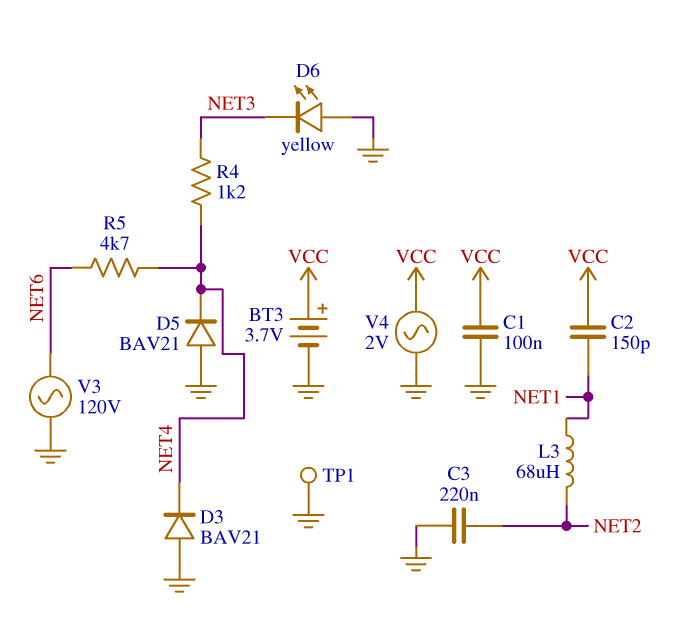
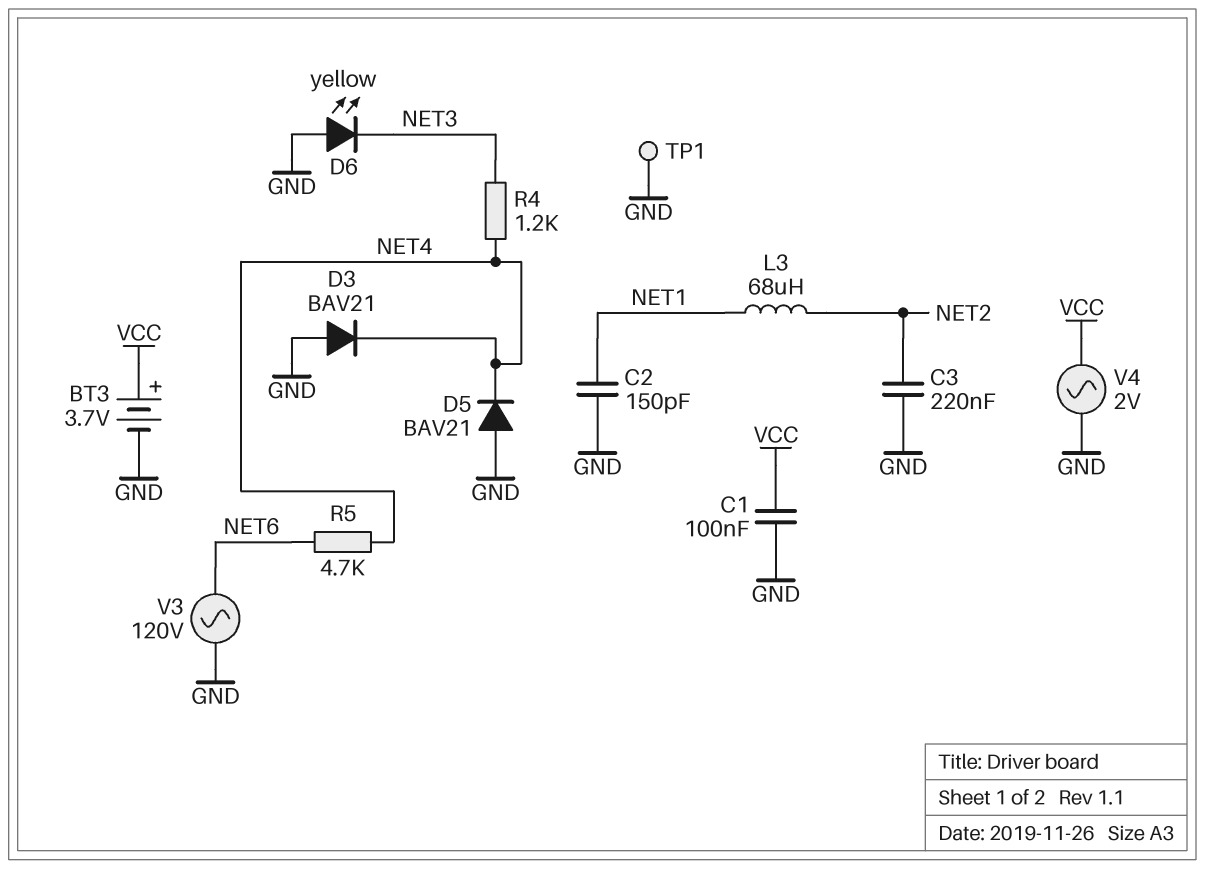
C2: 150pF (NET1, VCC) -> 150pF (GND, NET1)

